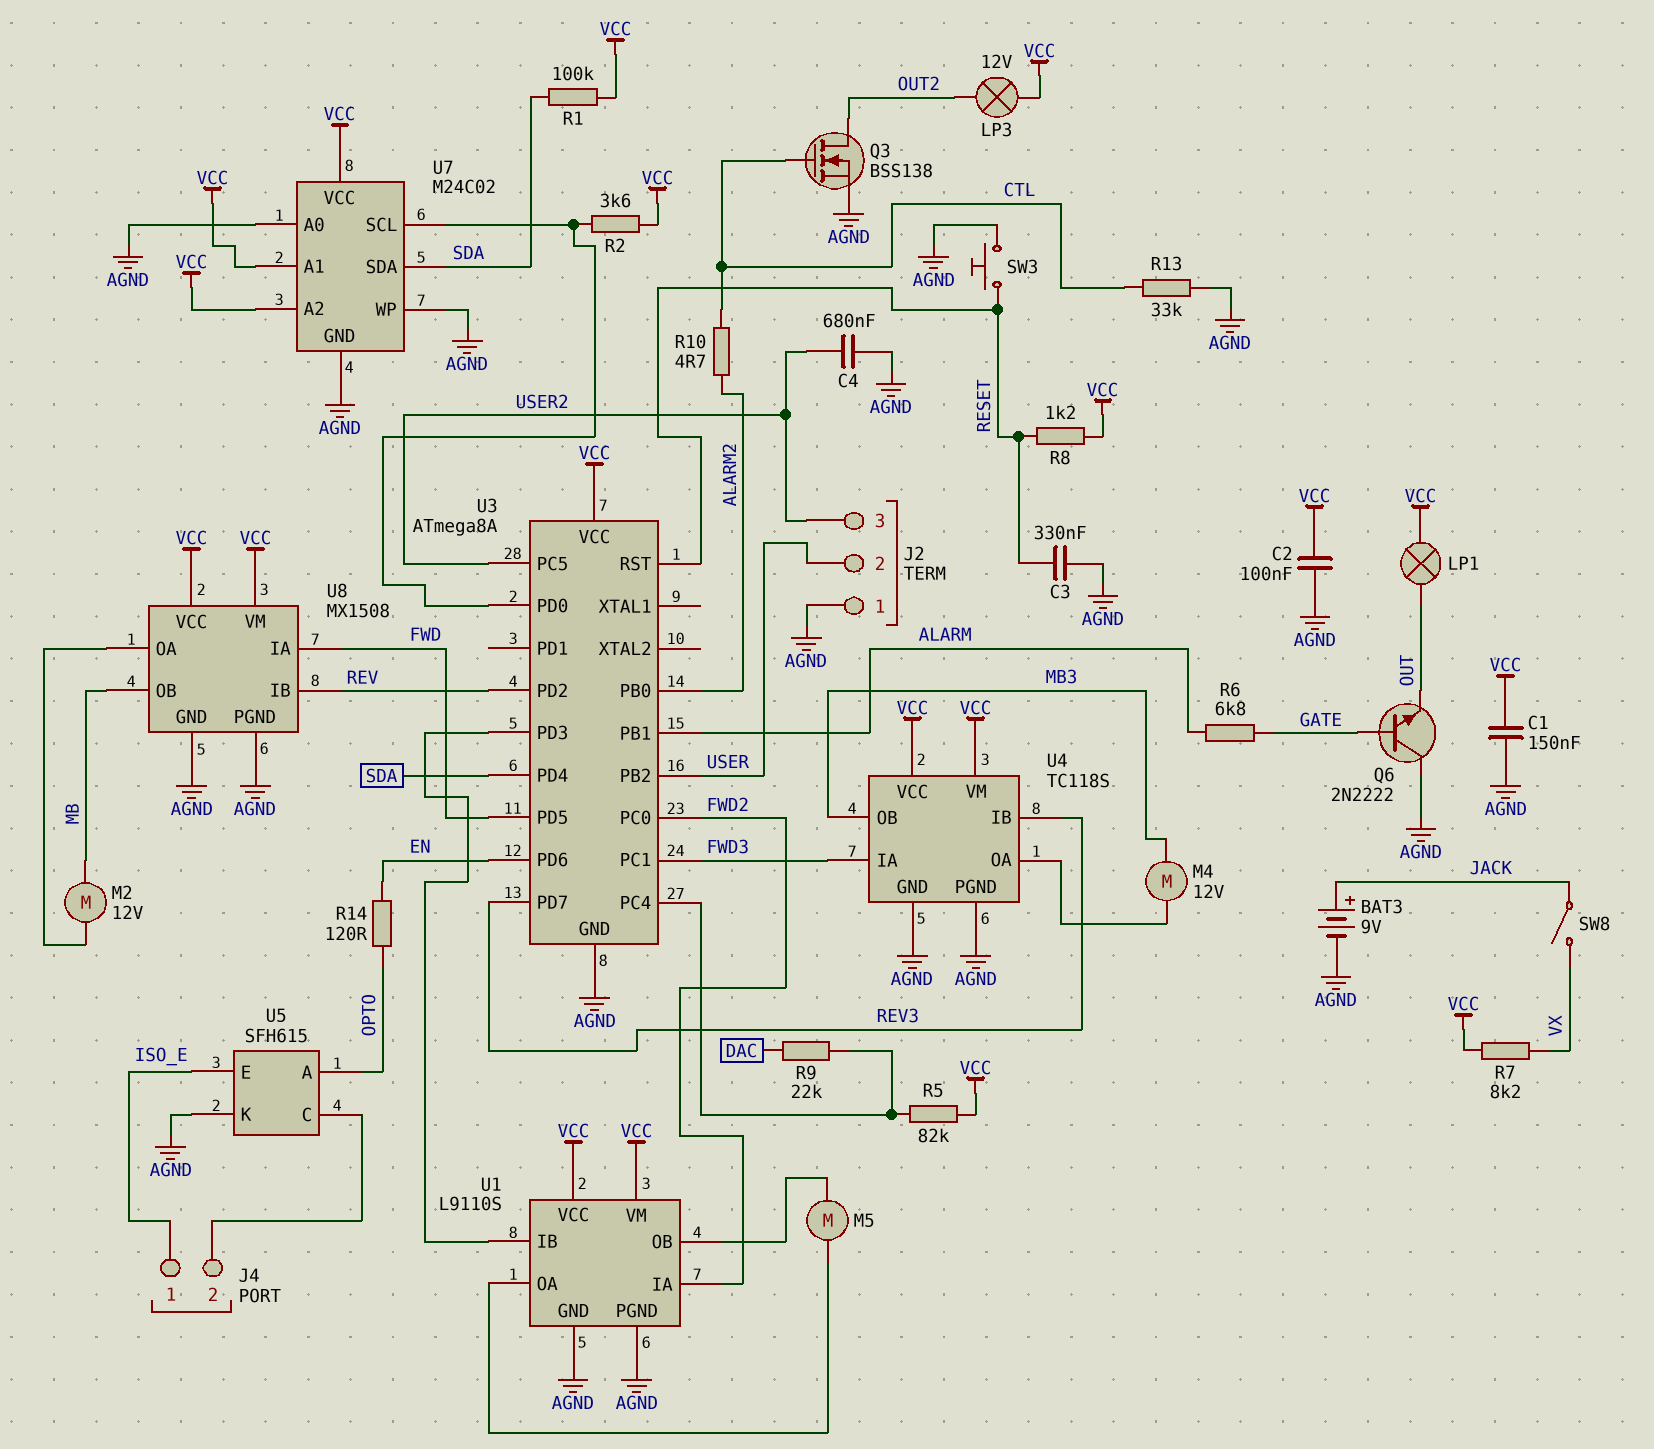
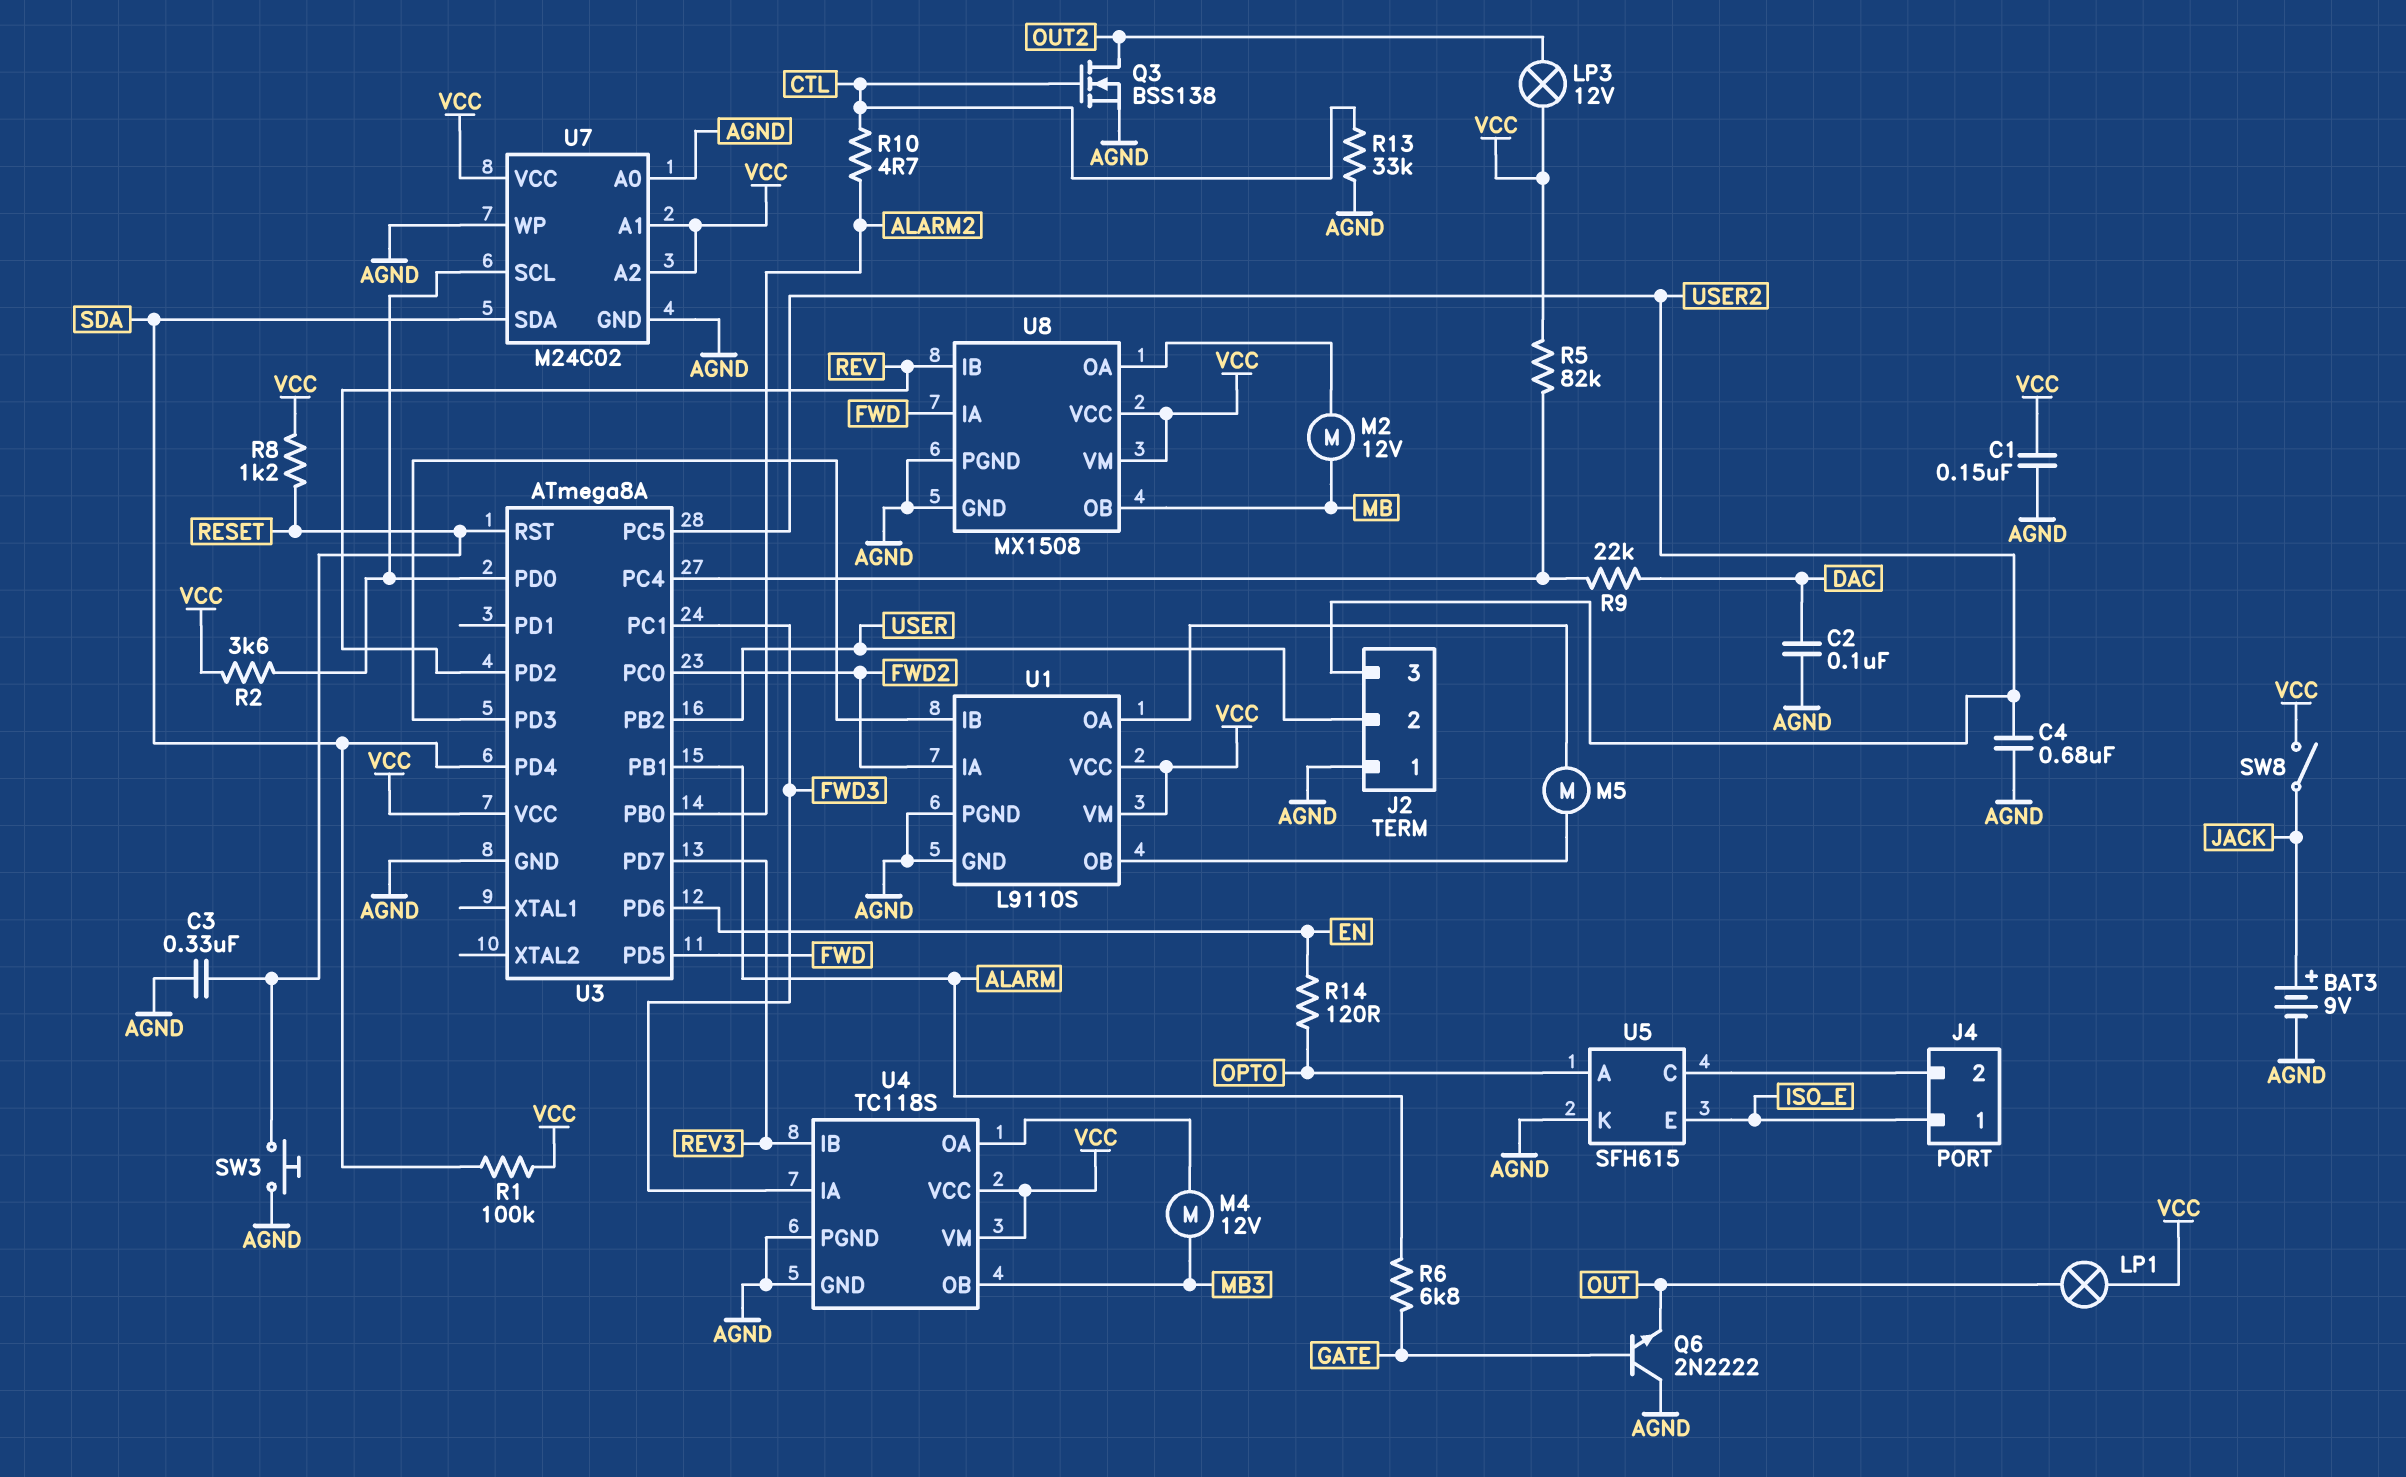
C2: 100nF (AGND, VCC) -> 100nF (AGND, DAC)
R7: 8.2k (VCC, VX) -> none
SW8: switch (JACK, VX) -> switch (JACK, VCC)

